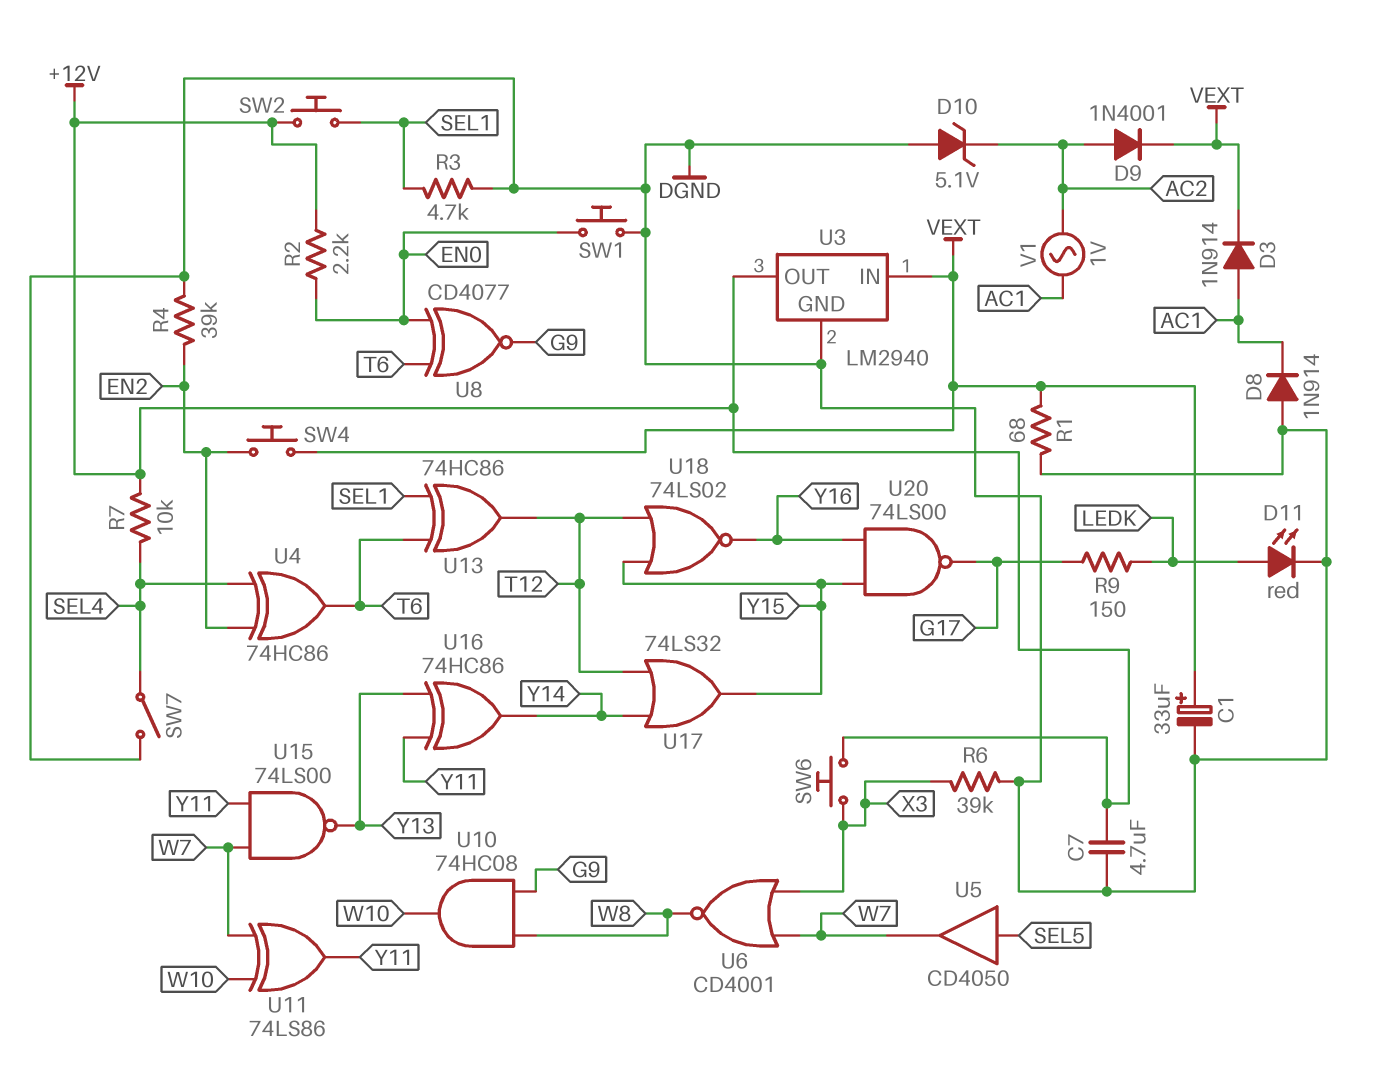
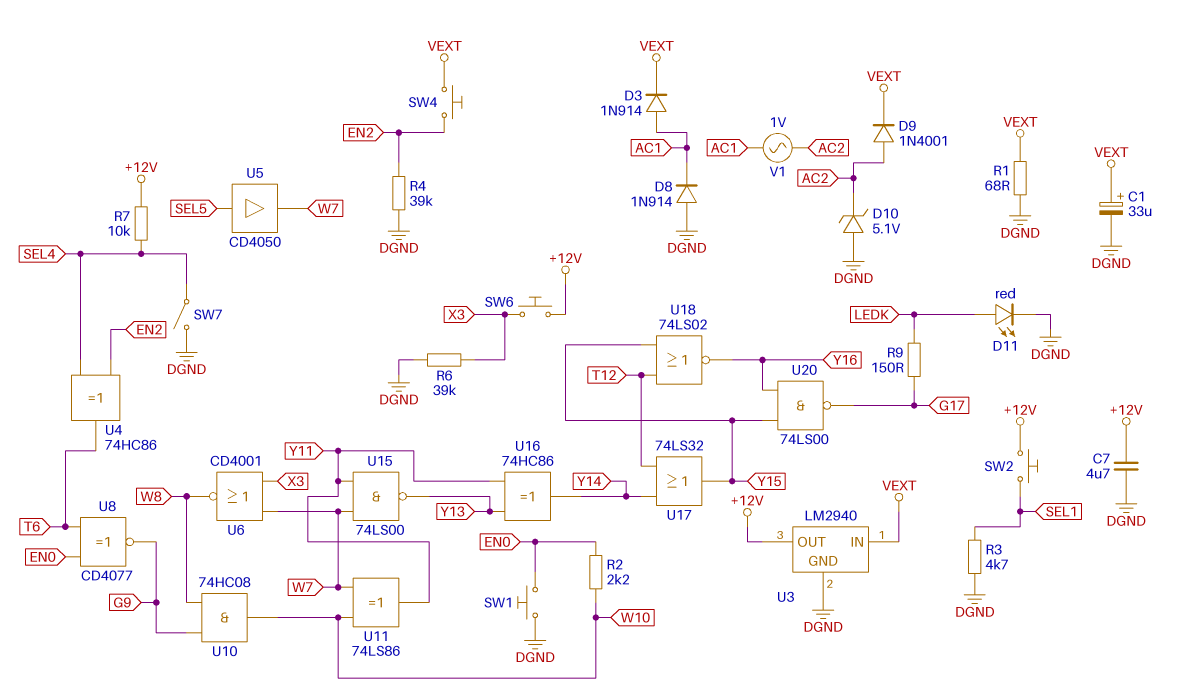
R2: 2.2k (+12V, EN0) -> 2.2k (EN0, W10)
U13: XOR 74HC86 (in SEL1, in T6, out T12) -> none

